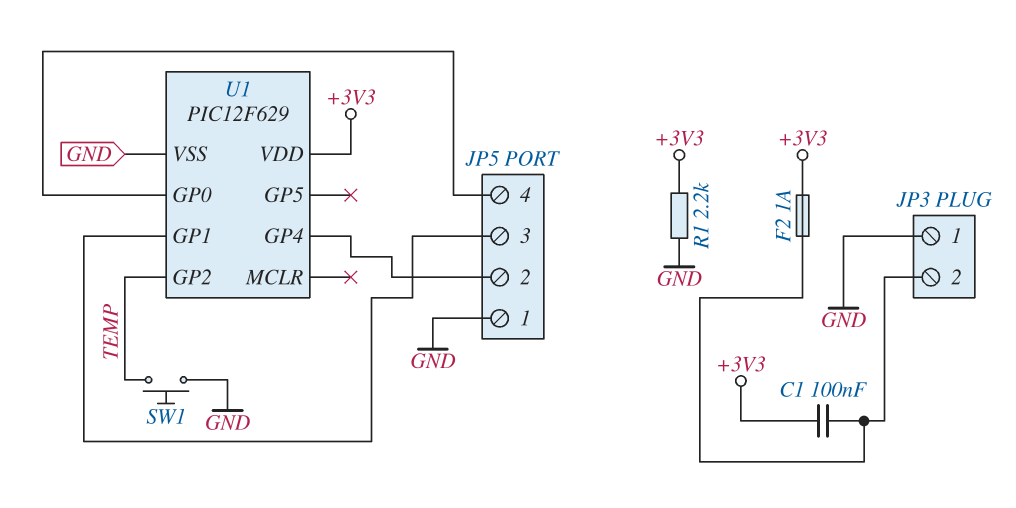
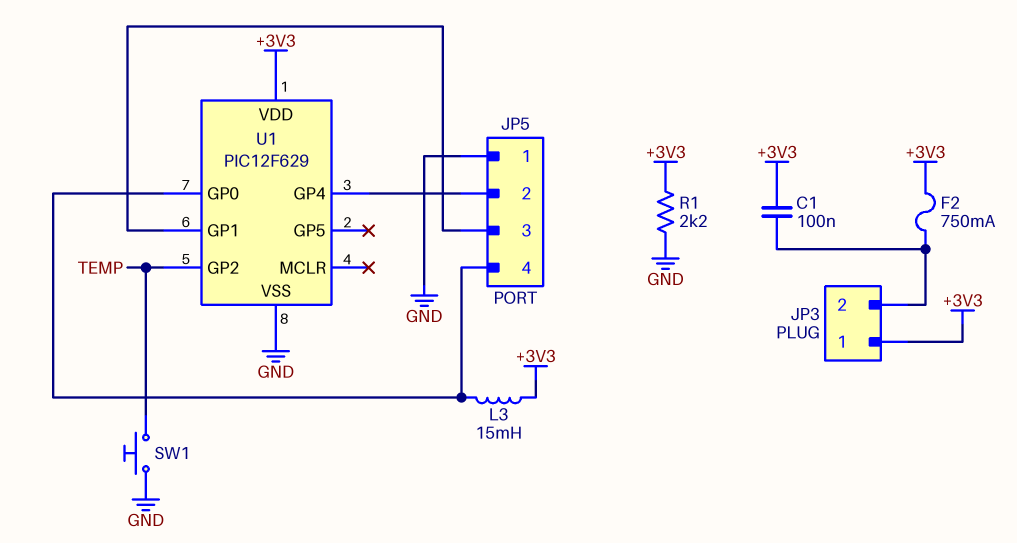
F2: 1A (+3V3, JP3/2) -> 750mA (+3V3, JP3/2)
JP3 pin 1: GND -> +3V3
L3: none -> 15mH (+3V3, JP5/4)

